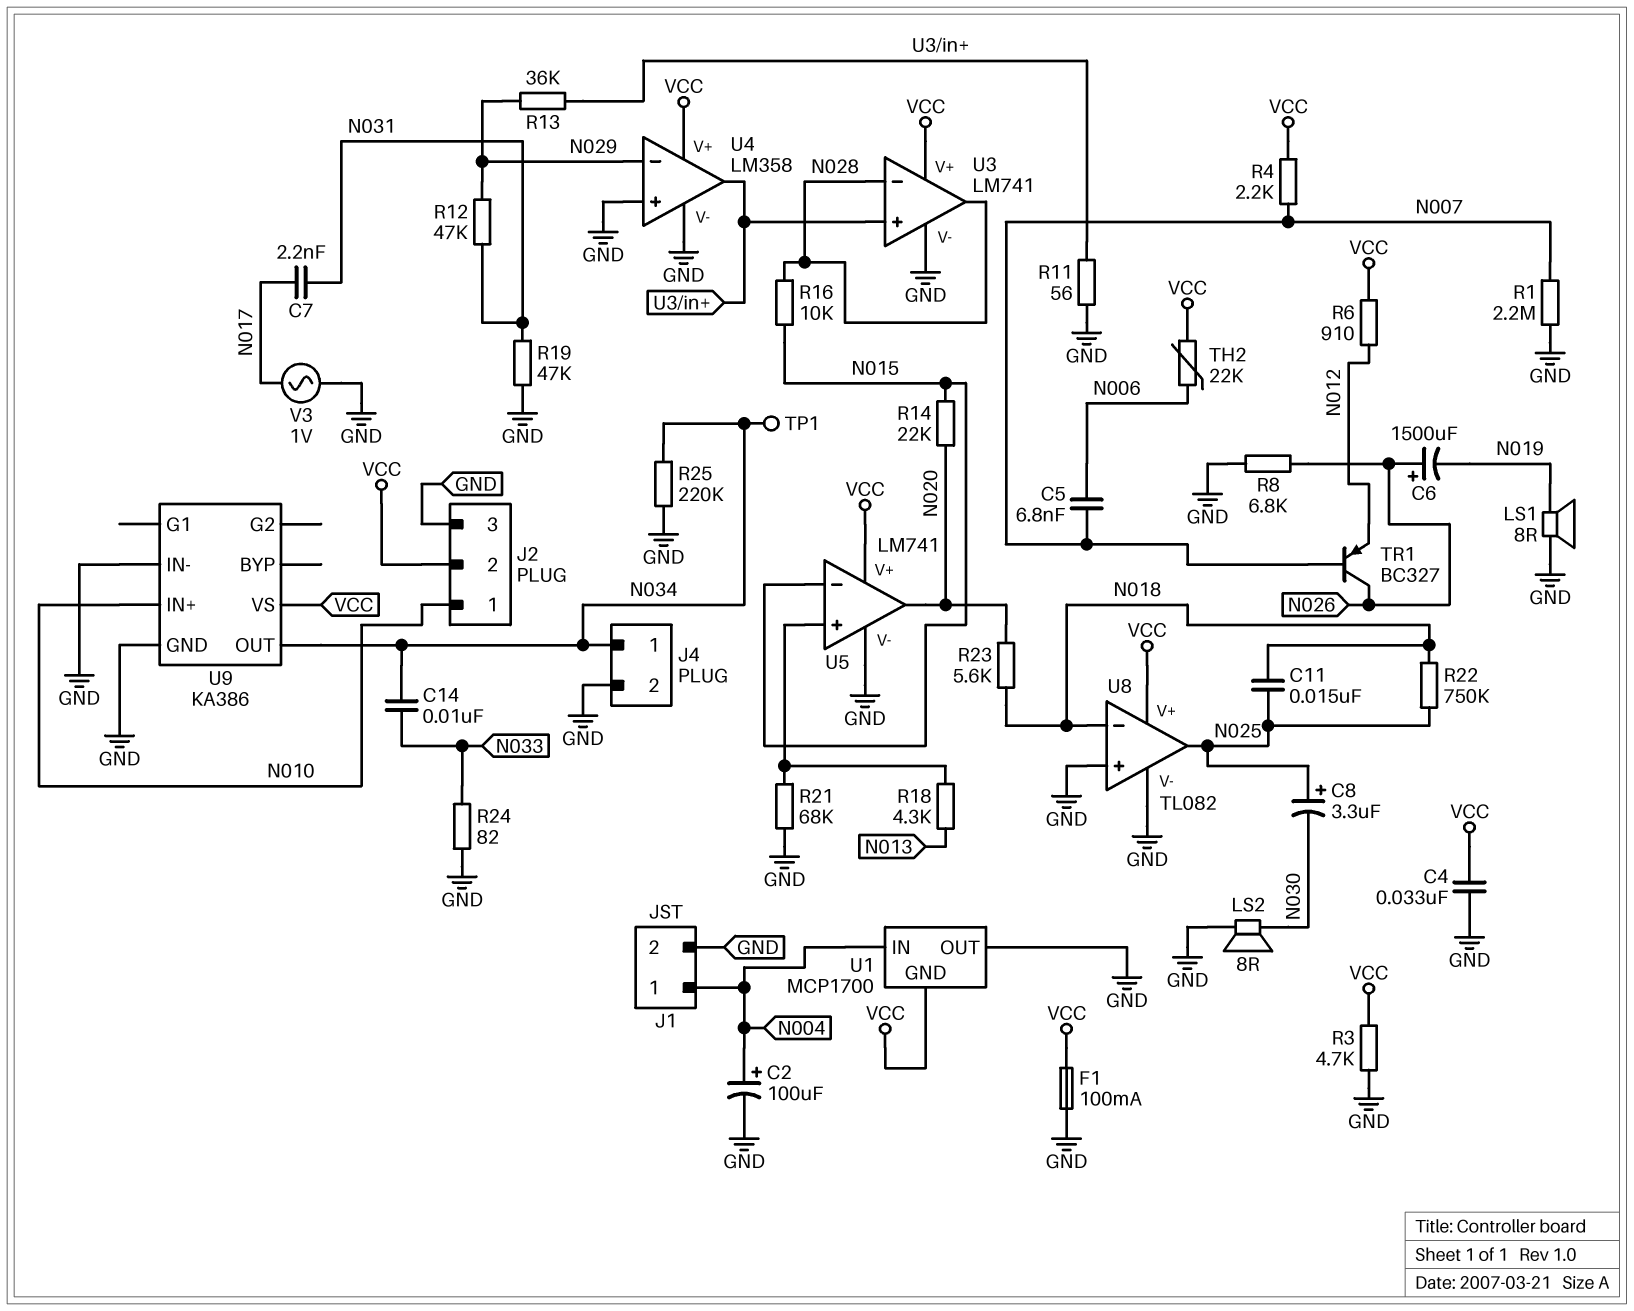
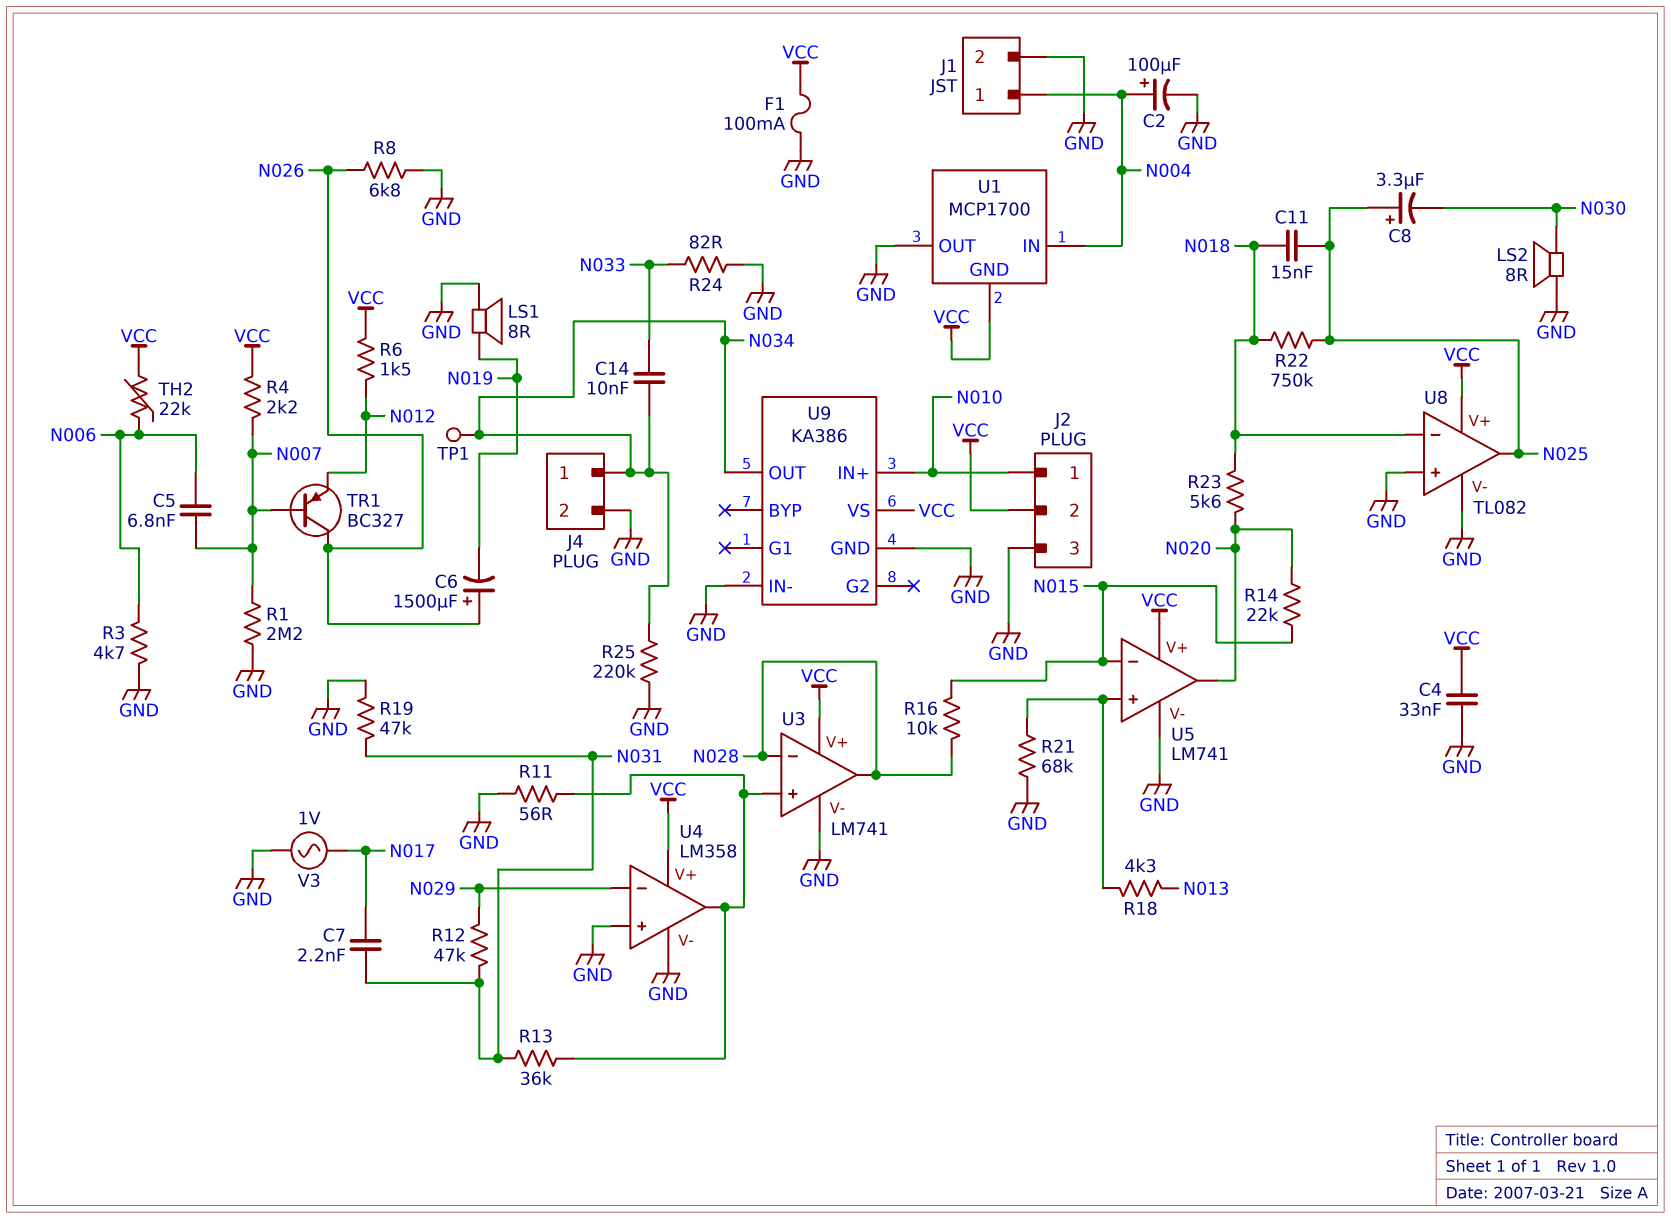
R3: 4.7k (GND, VCC) -> 4.7k (GND, N006)
R6: 910 (N012, VCC) -> 1.5k (N012, VCC)
R13: 36k (N029, U3/in+) -> 36k (N031, U3/in+)

